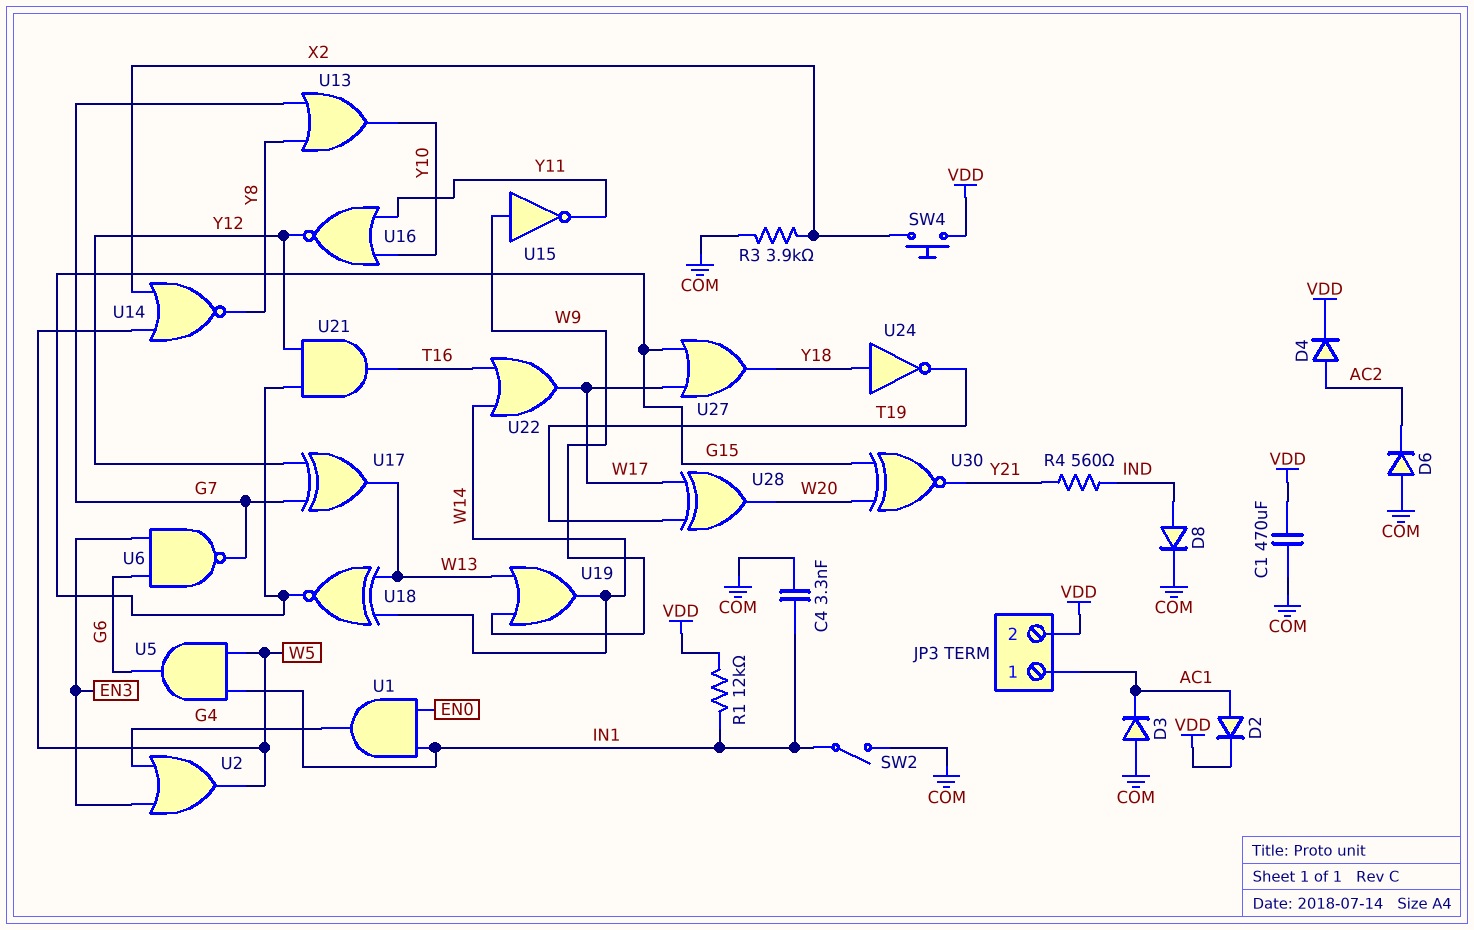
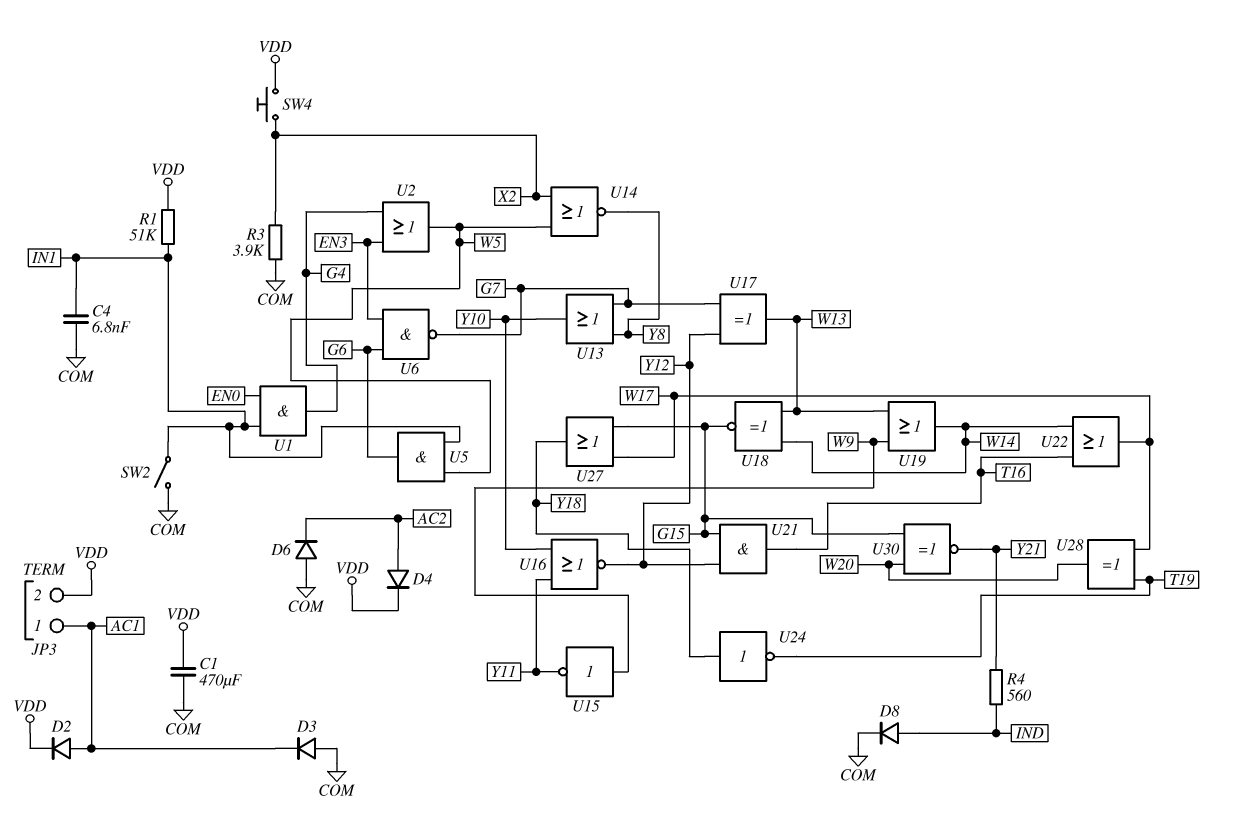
C4: 3.3nF (COM, IN1) -> 6.8nF (COM, IN1)
R1: 12k (IN1, VDD) -> 51k (IN1, VDD)

